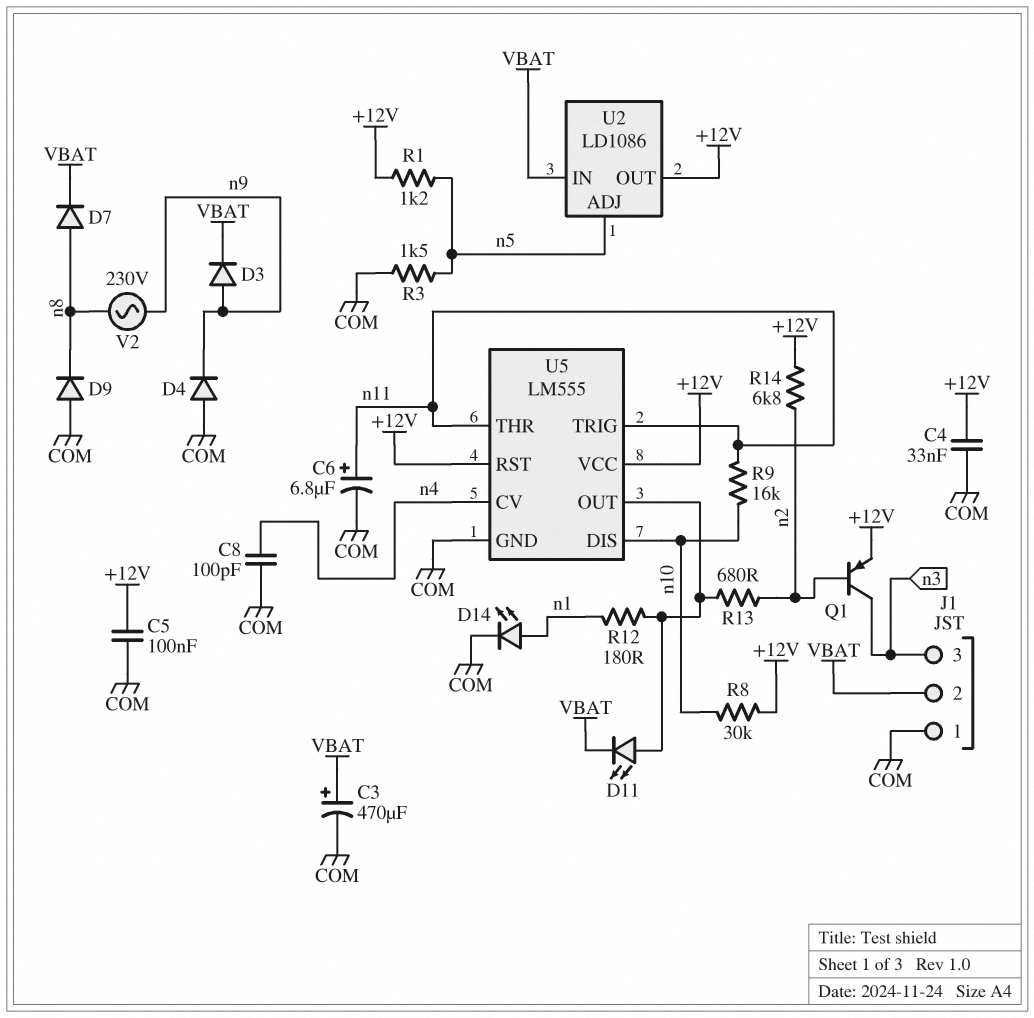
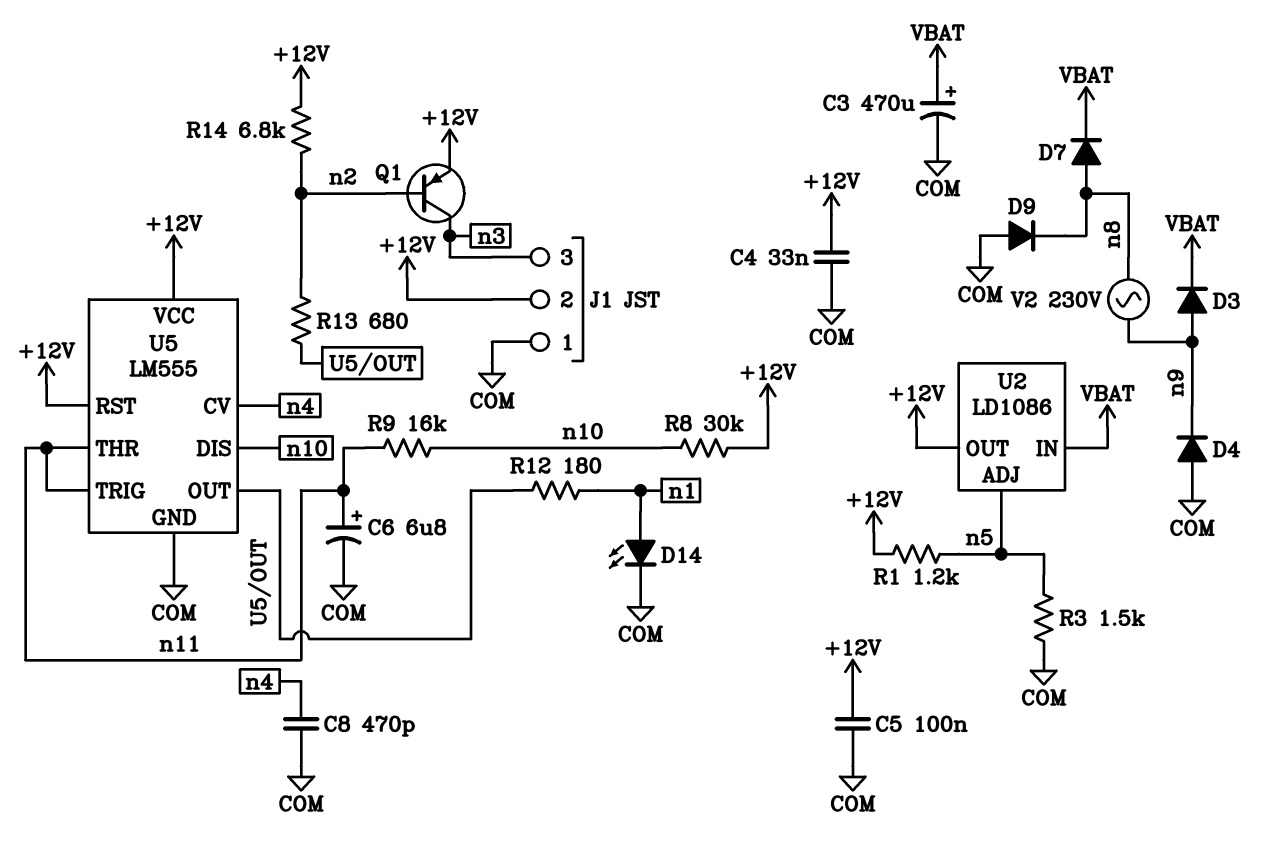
C8: 100pF (COM, n4) -> 470pF (COM, n4)
D11: LED (A U5/OUT, K VBAT) -> none
J1 pin 2: VBAT -> +12V

